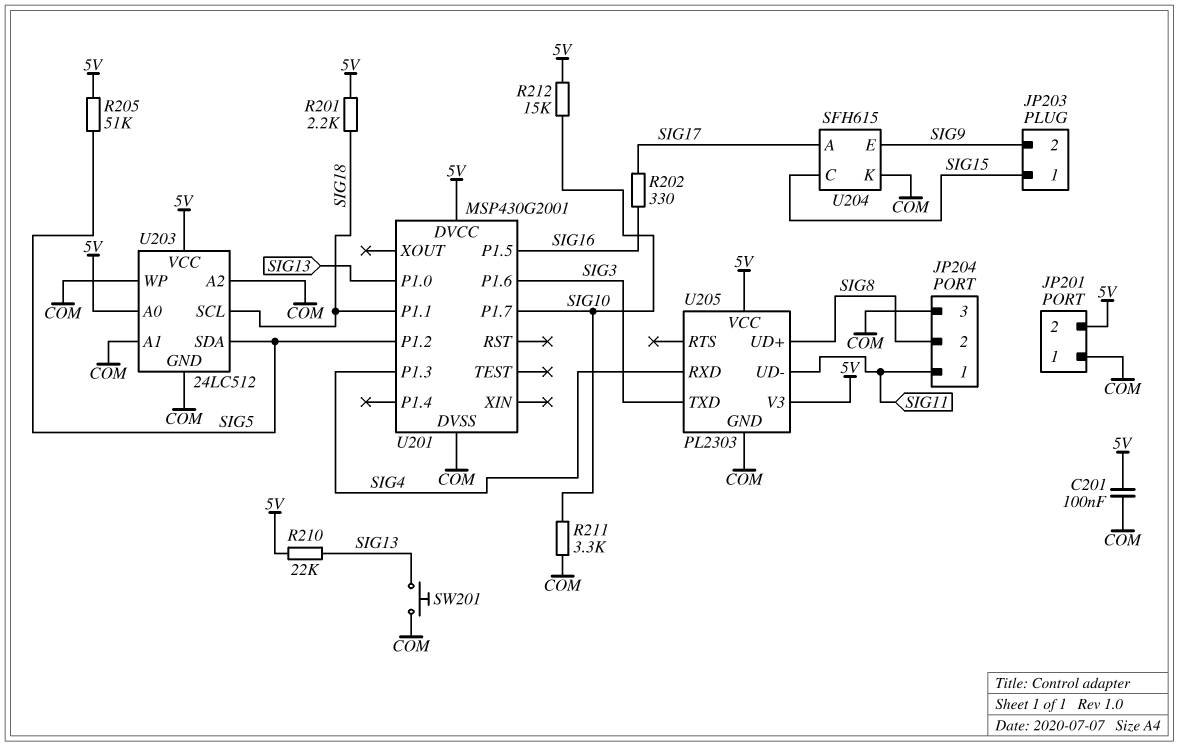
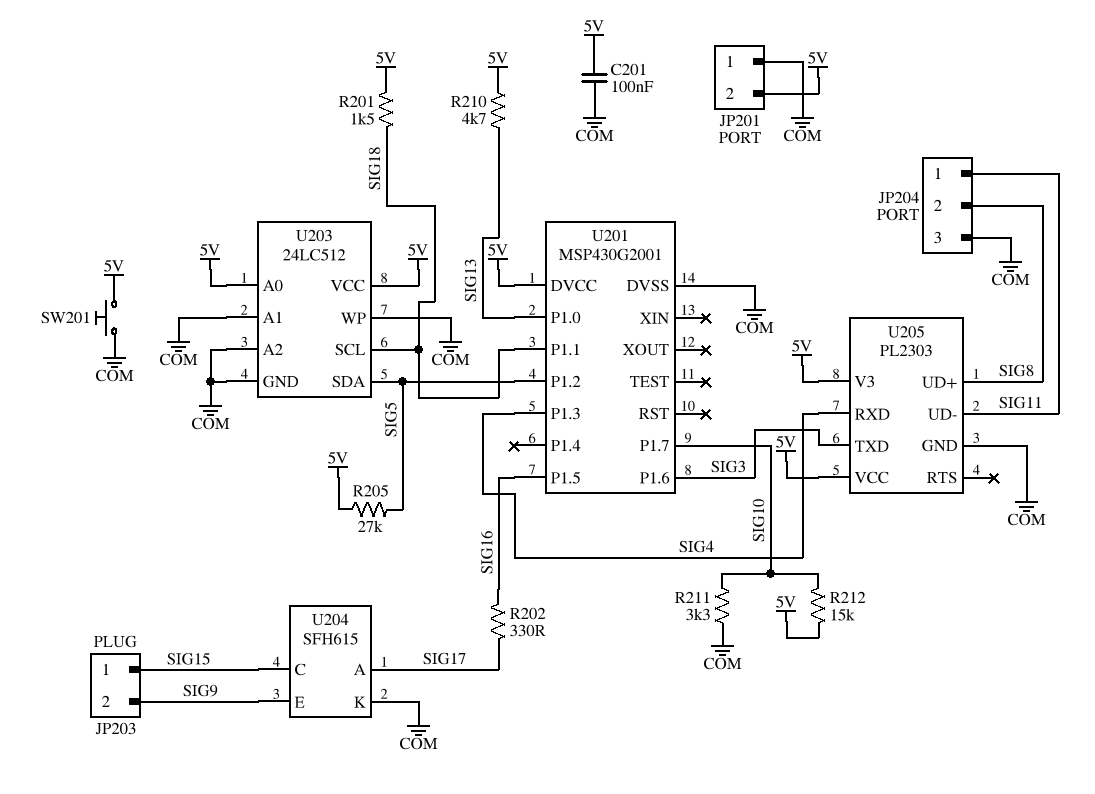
R201: 2.2k (5V, SIG18) -> 1.5k (5V, SIG18)
R205: 51k (5V, SIG5) -> 27k (5V, SIG5)
R210: 22k (5V, SIG13) -> 4.7k (5V, SIG13)
SW201: button (COM, SIG13) -> button (5V, COM)

